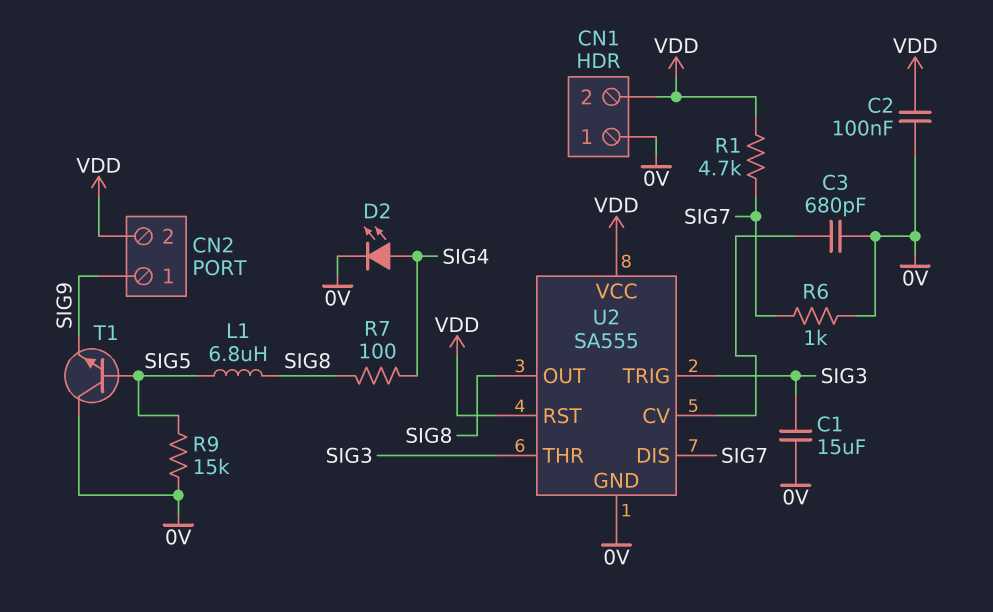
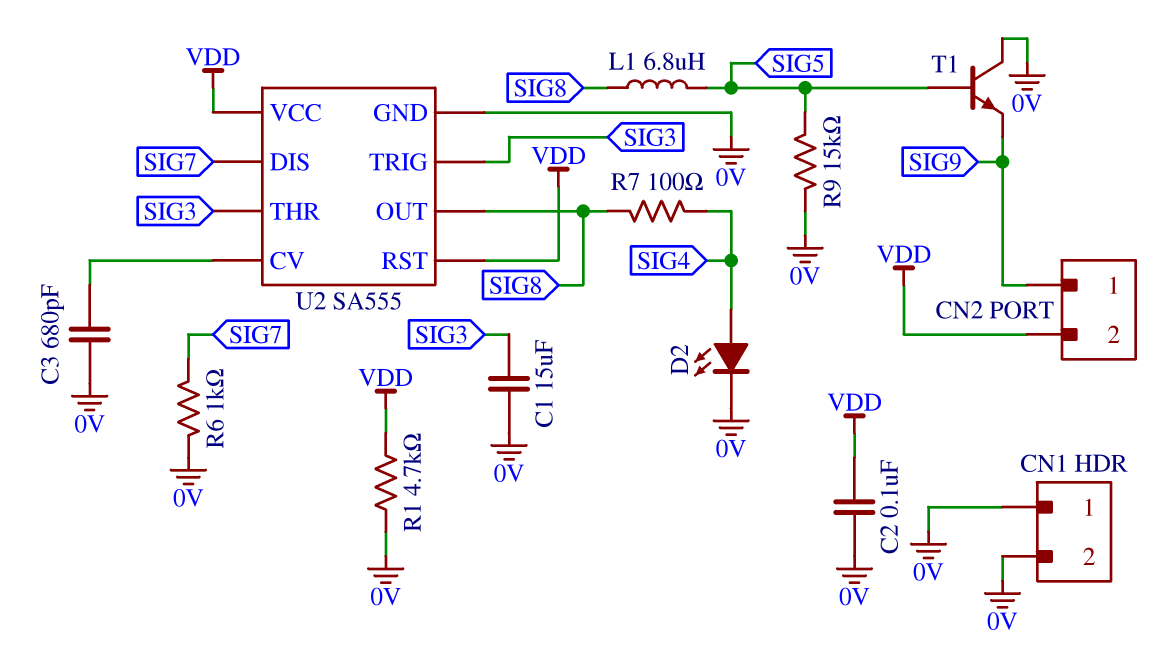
CN1 pin 2: VDD -> 0V
R1: 4.7k (SIG7, VDD) -> 4.7k (0V, VDD)

